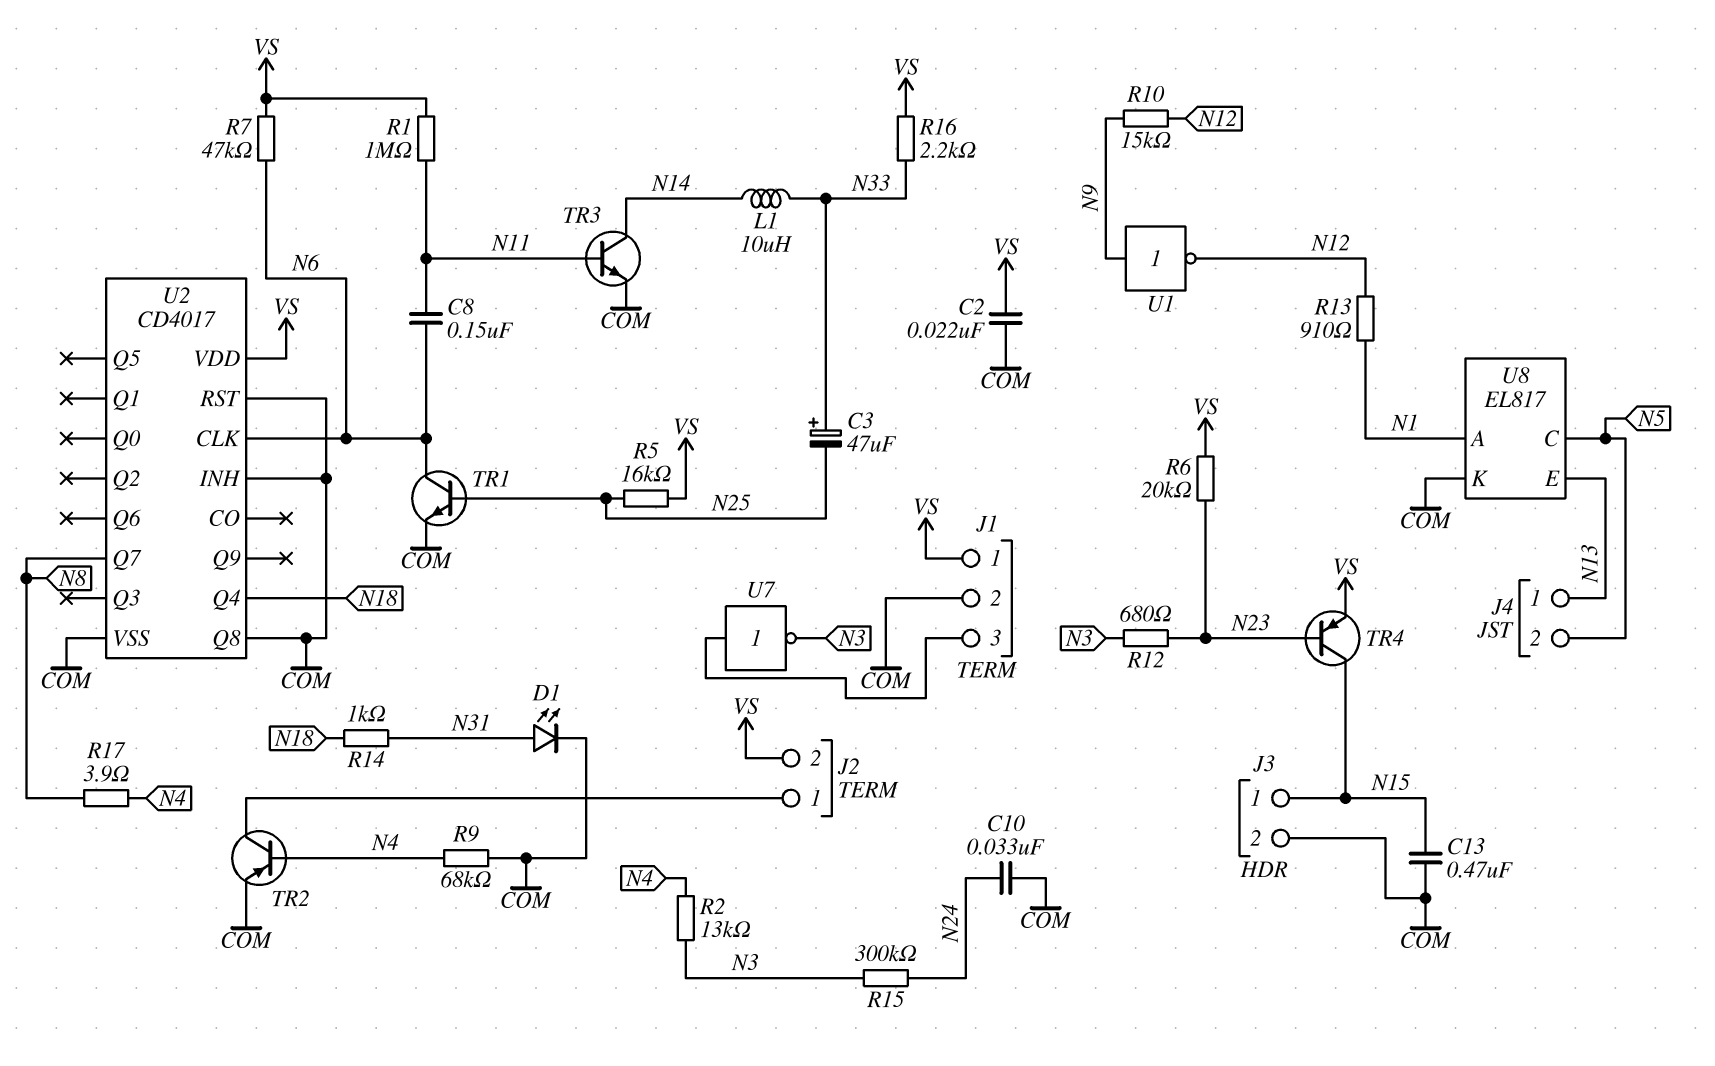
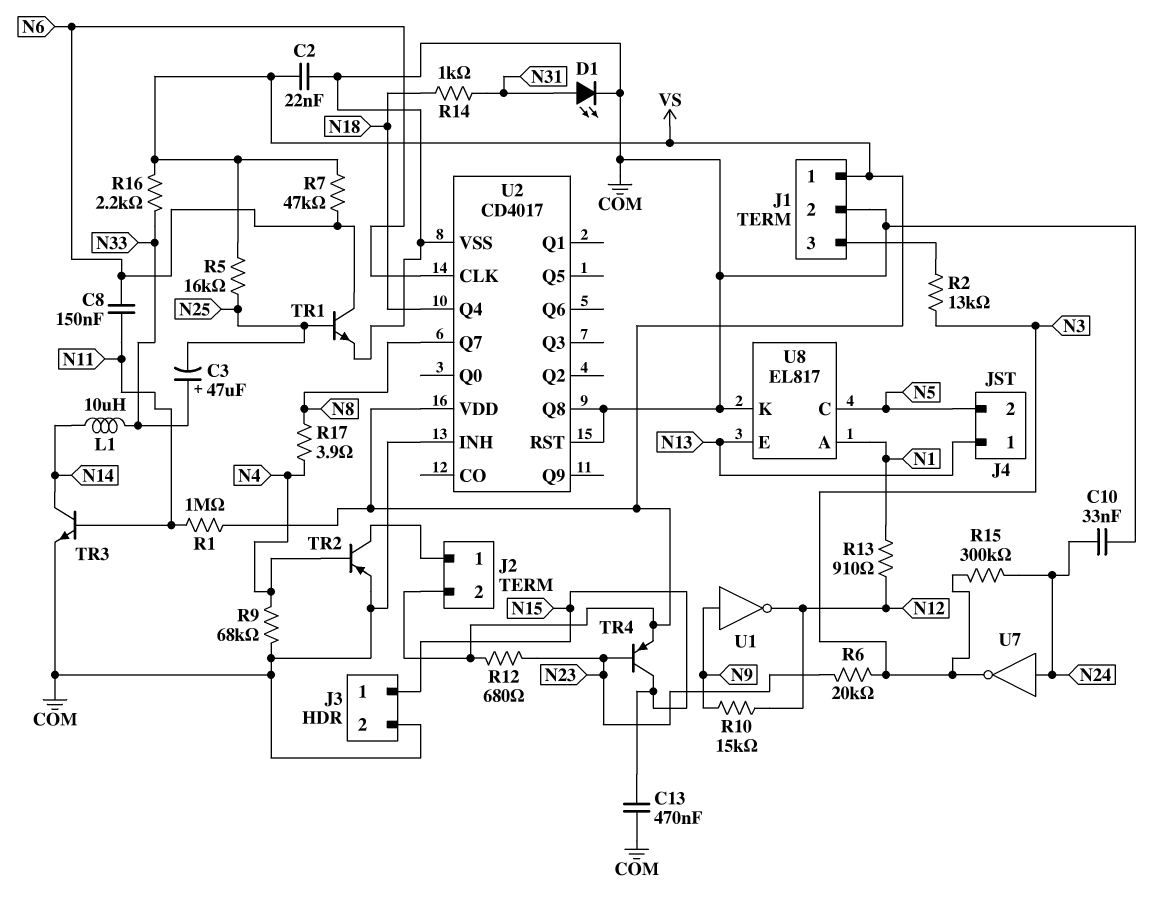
R2: 13k (N3, N4) -> 13k (J1/3, N3)
R6: 20k (N23, VS) -> 20k (N3, N23)
R12: 680 (N3, N23) -> 680 (N23, VS)
U7: NOT (in J1/3, out N3) -> NOT (in N24, out N3)

